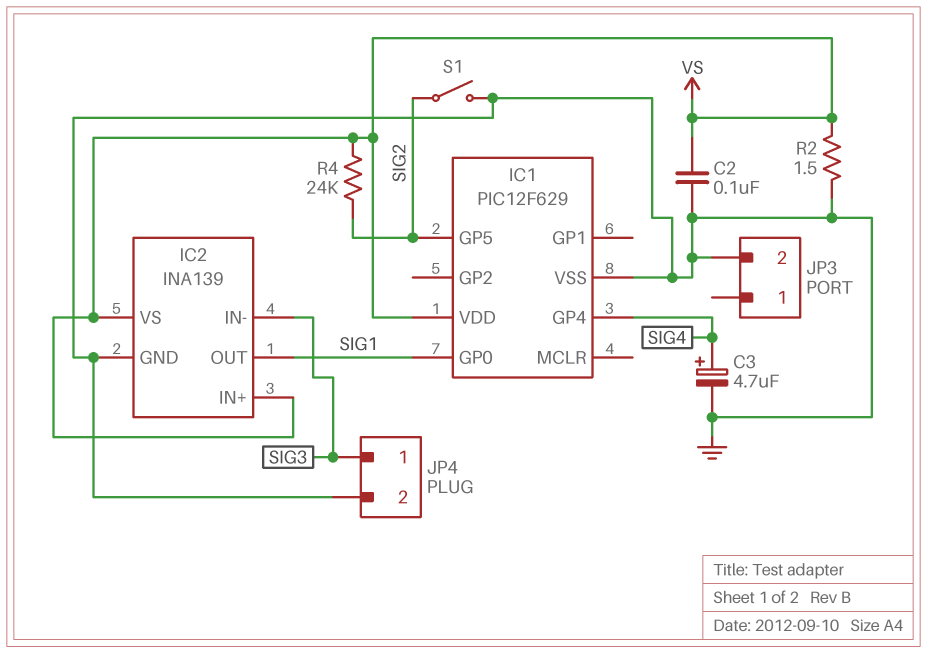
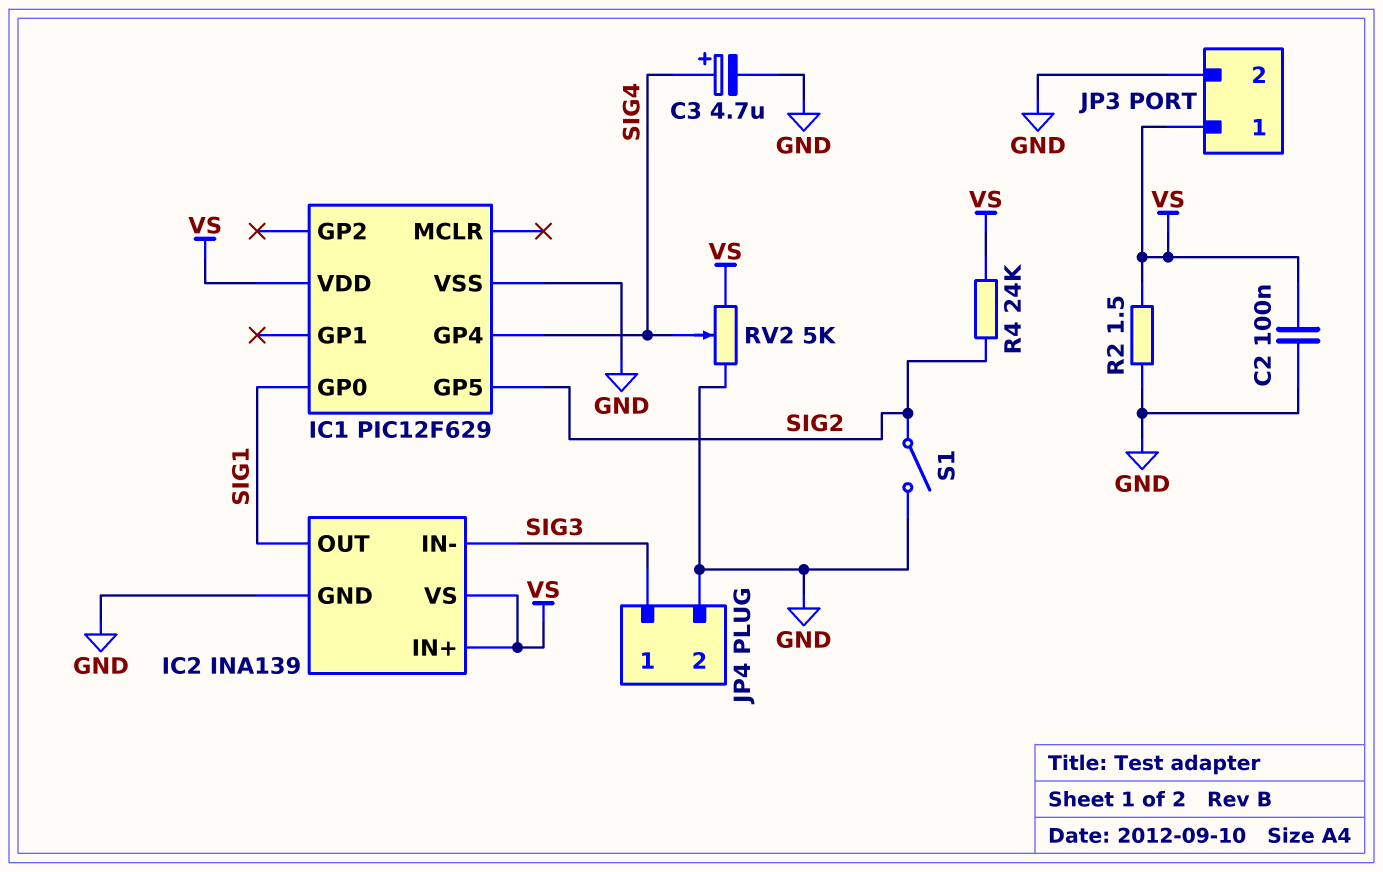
JP3 pin 1: none -> VS
RV2: none -> 5k (GND, VS, wiper SIG4)

